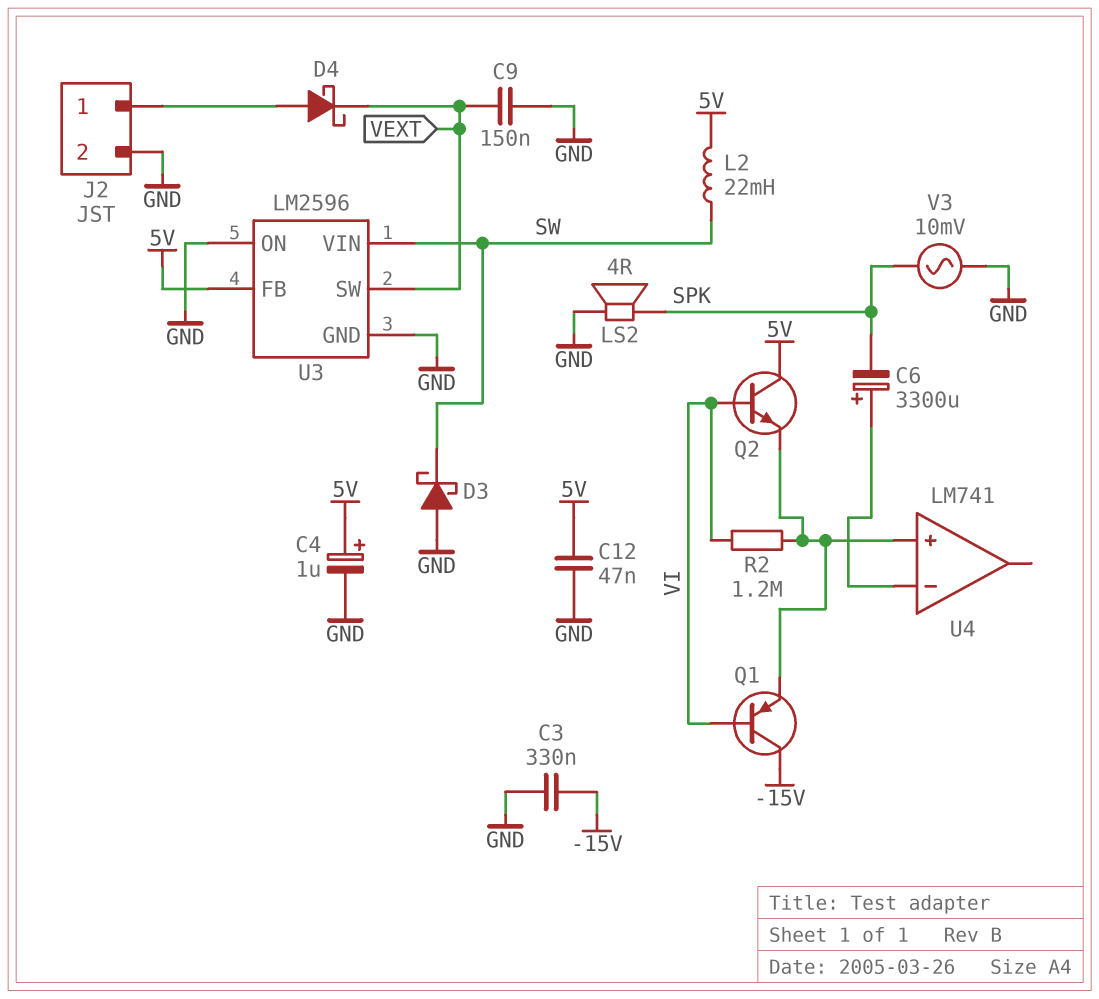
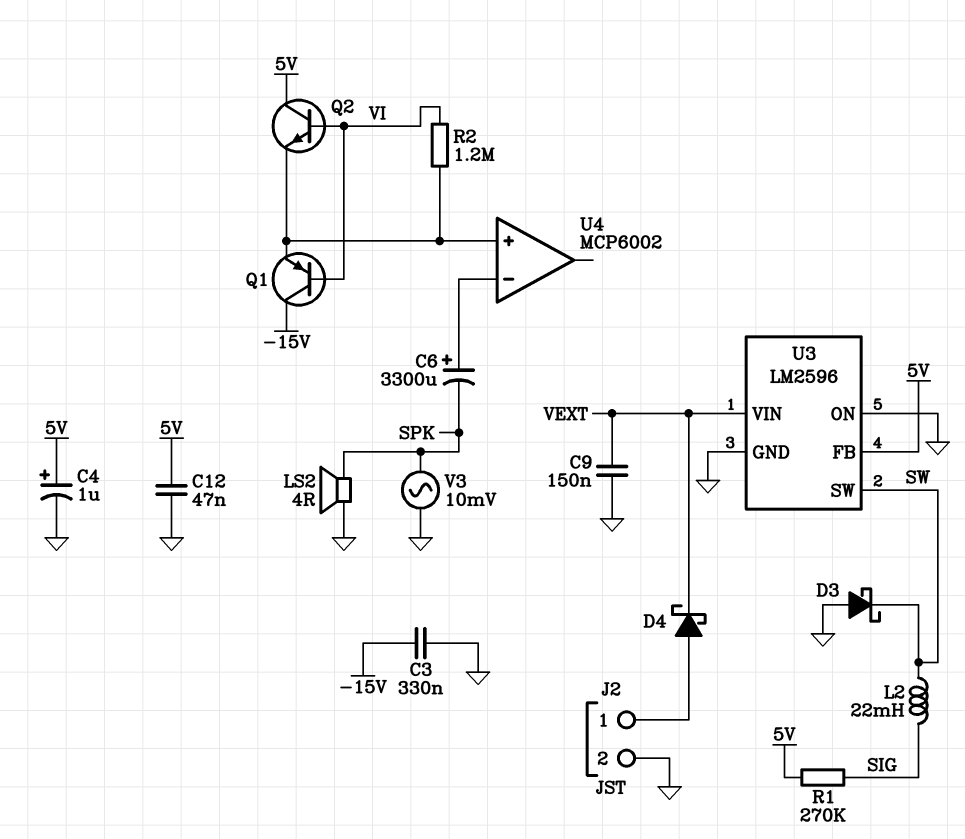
L2: 22mH (5V, SW) -> 22mH (SIG, SW)
R1: none -> 270k (5V, SIG)
U3 pin SW: VEXT -> SW
U3 pin VIN: SW -> VEXT
U4: LM741 -> MCP6002

